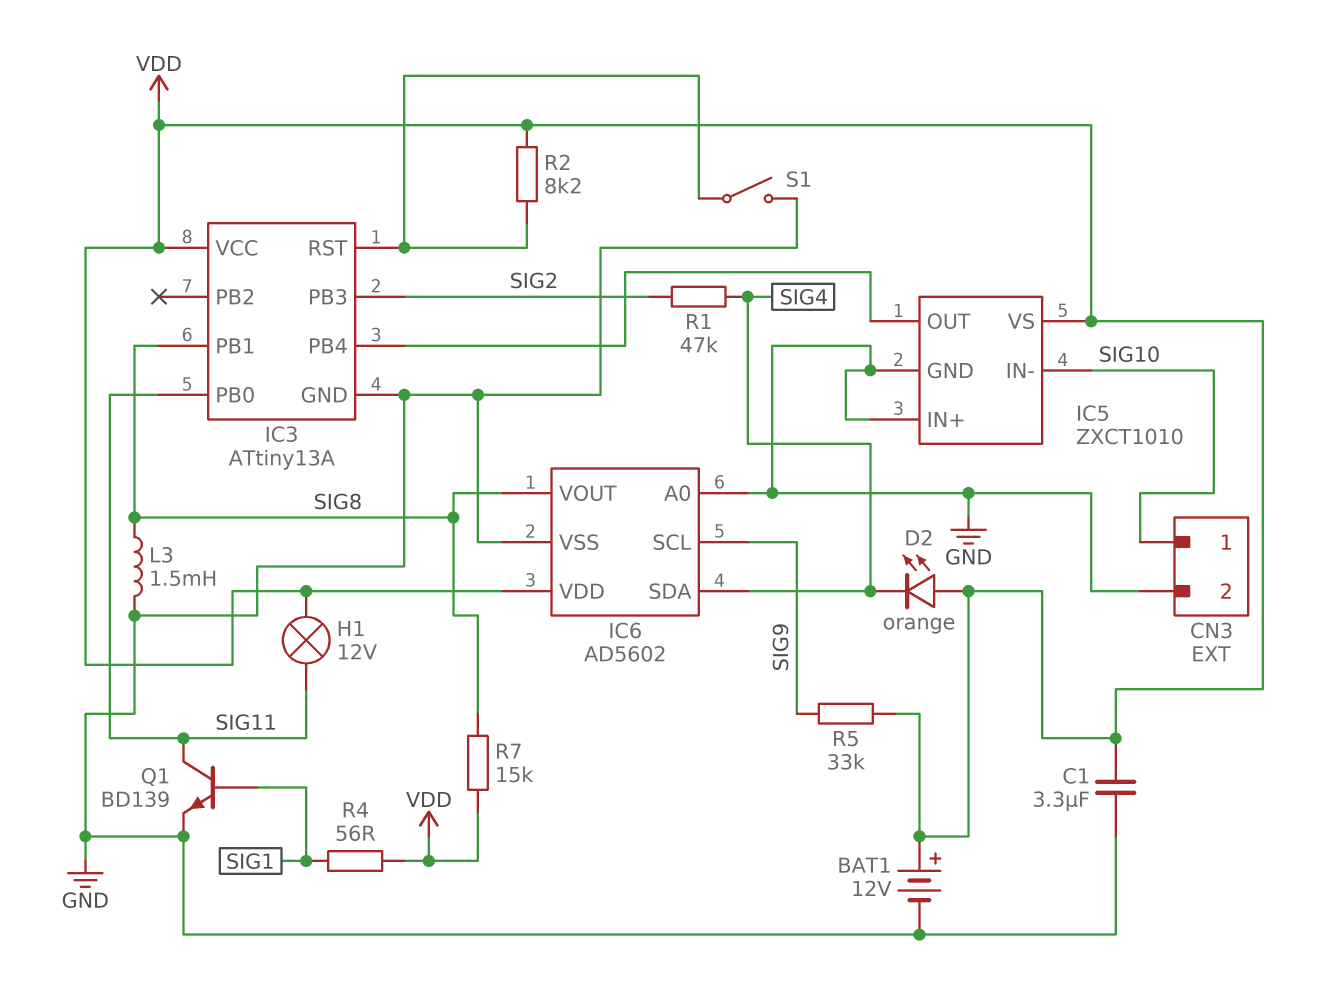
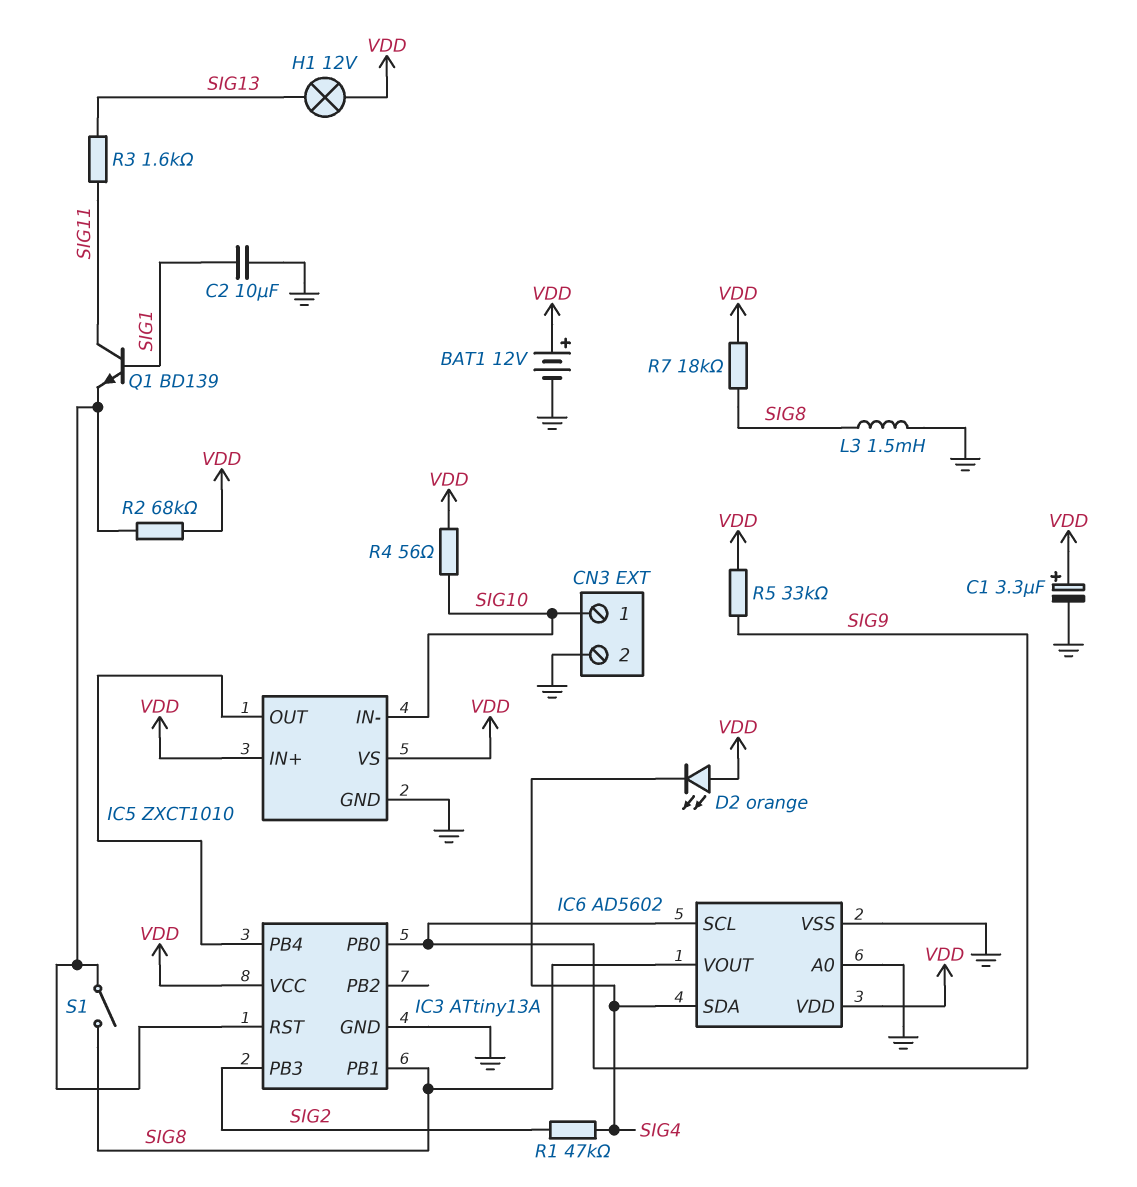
C1: 3.3uF (GND, VDD) -> 3.3uF (plus VDD, minus GND)
C2: none -> 10uF (GND, SIG1)
H1: lamp 12V (SIG11, VDD) -> lamp 12V (SIG13, VDD)
IC3 pin PB0: SIG11 -> SIG9
IC5 pin IN+: GND -> VDD
Q1: NPN BD139 (B SIG1, C SIG11, E GND) -> NPN BD139 (B SIG1, C SIG11, E IC3/RST)
R2: 8.2k (IC3/RST, VDD) -> 68k (IC3/RST, VDD)
R3: none -> 1.6k (SIG11, SIG13)
R4: 56 (SIG1, VDD) -> 56 (SIG10, VDD)
R7: 15k (SIG8, VDD) -> 18k (SIG8, VDD)
S1: switch (GND, IC3/RST) -> switch (IC3/RST, SIG8)

